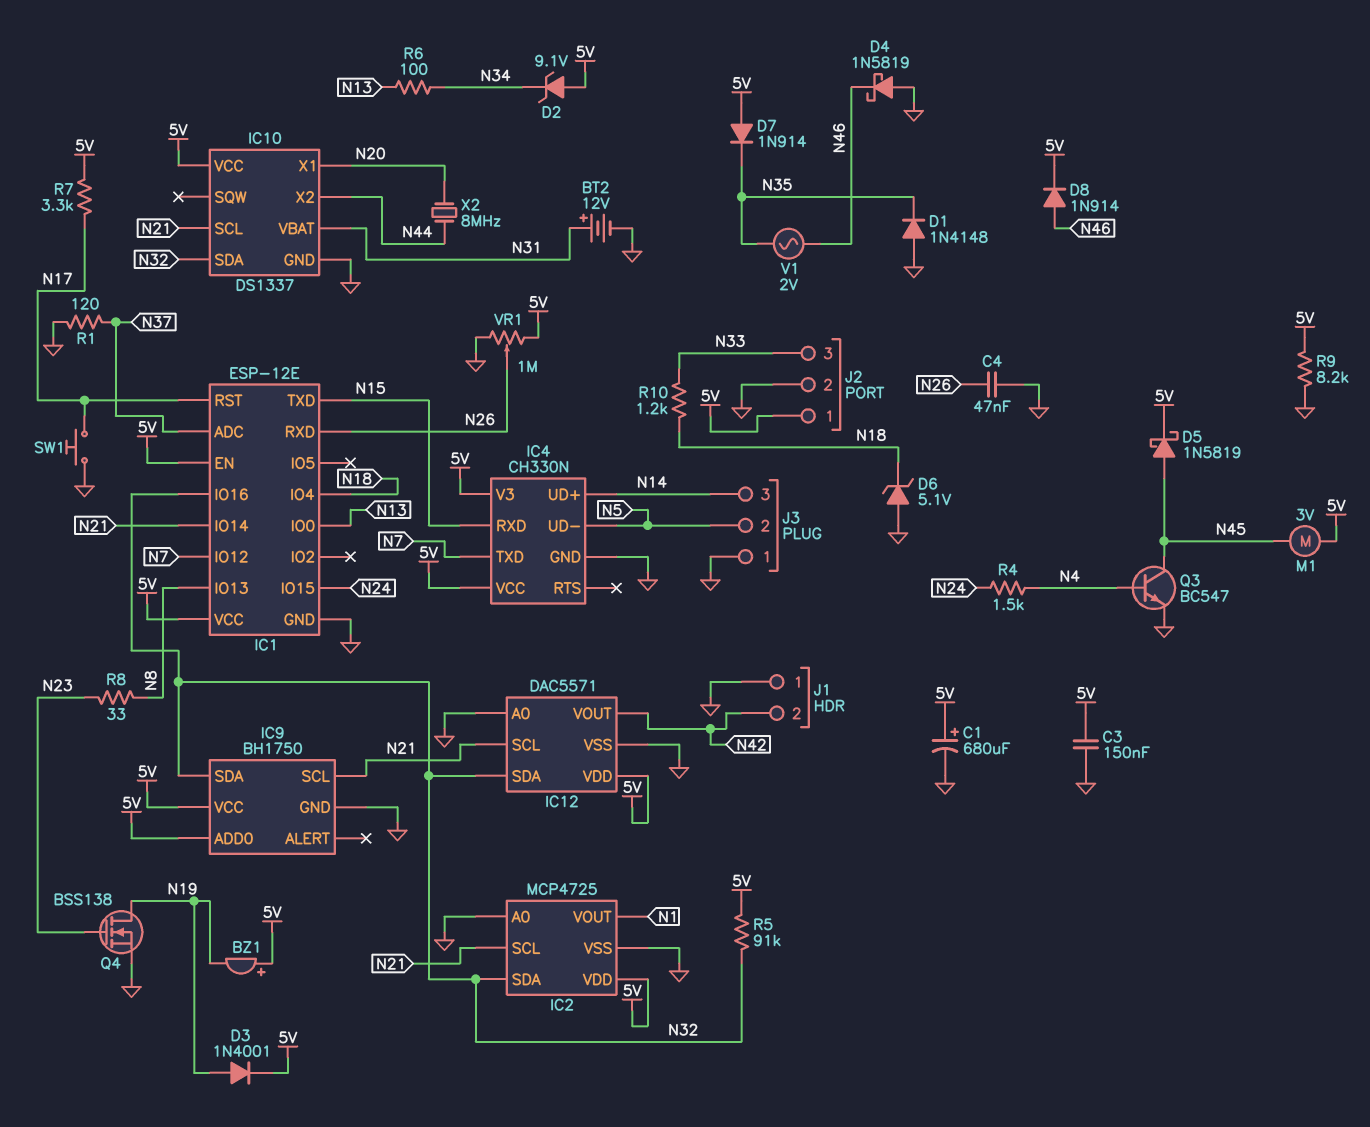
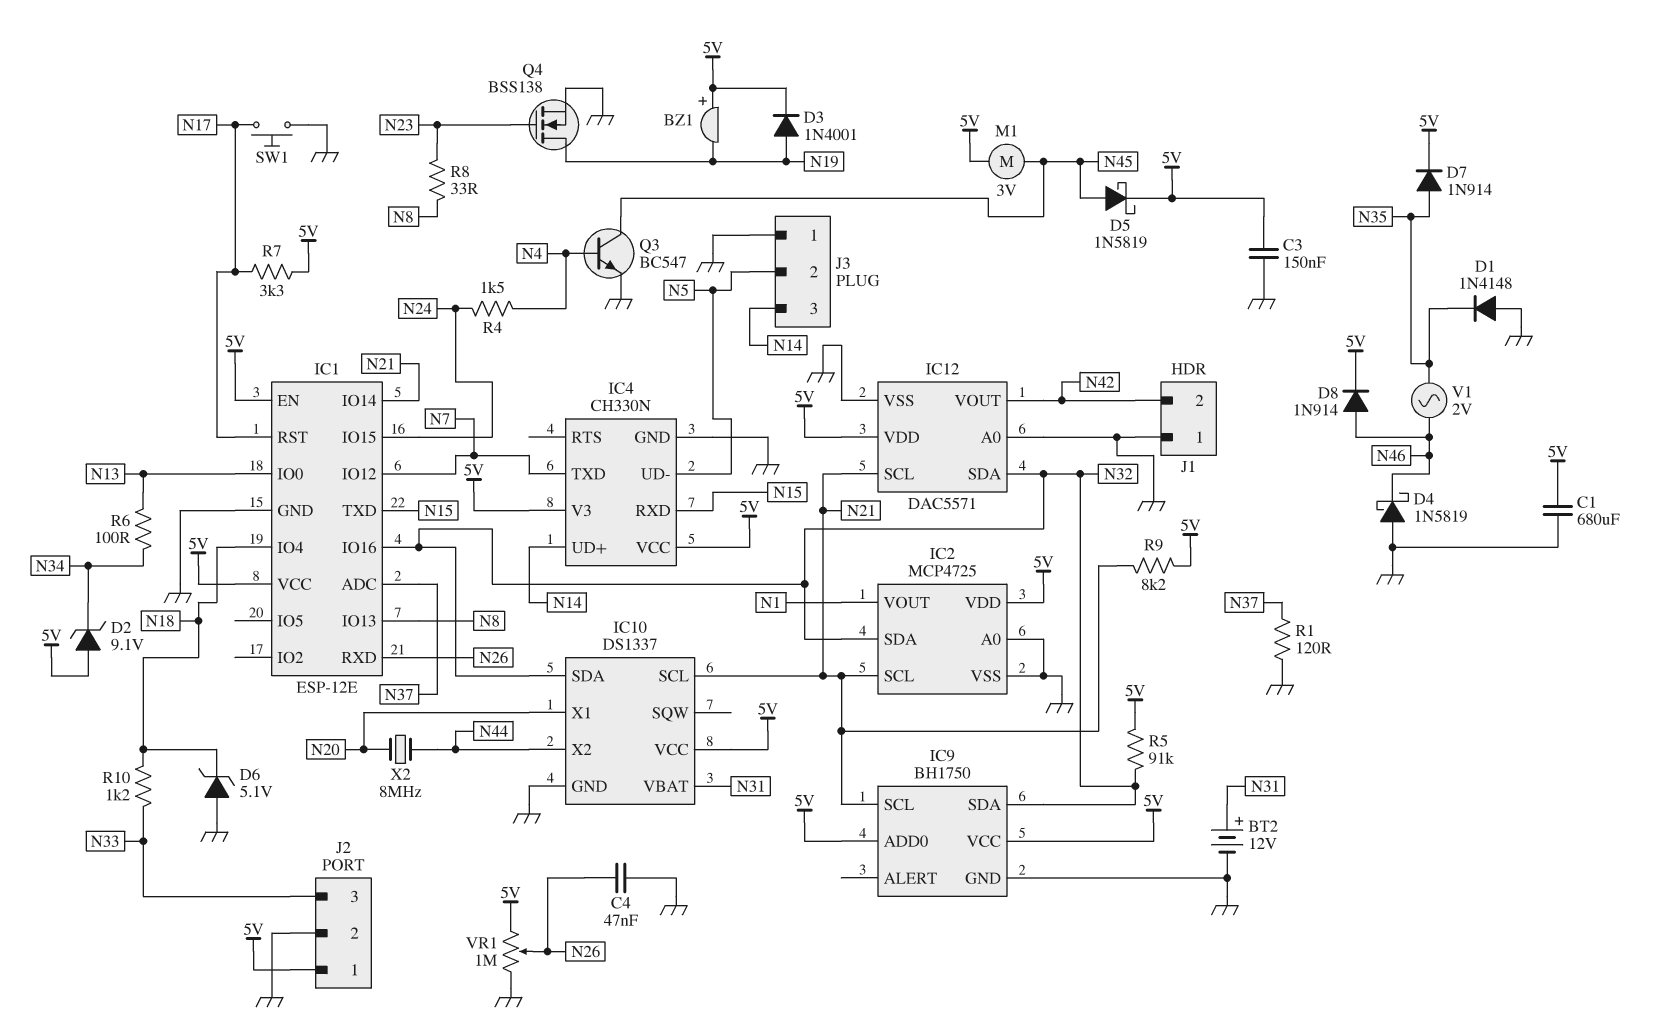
C1: 680uF (plus 5V, minus GND) -> 680uF (5V, GND)
D7: diode 1N914 (A 5V, K N35) -> diode 1N914 (A N35, K 5V)
R9: 8.2k (5V, GND) -> 8.2k (5V, N21)

